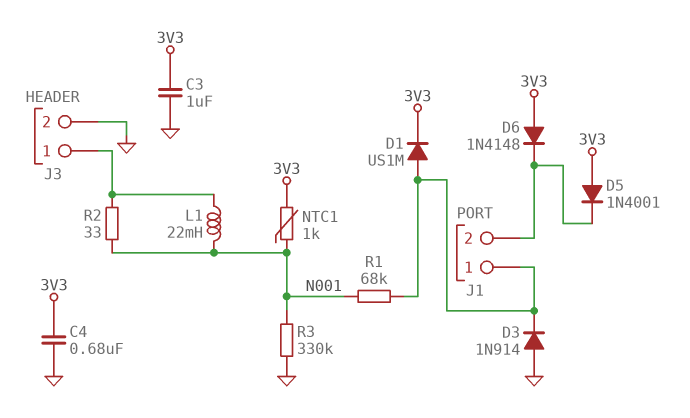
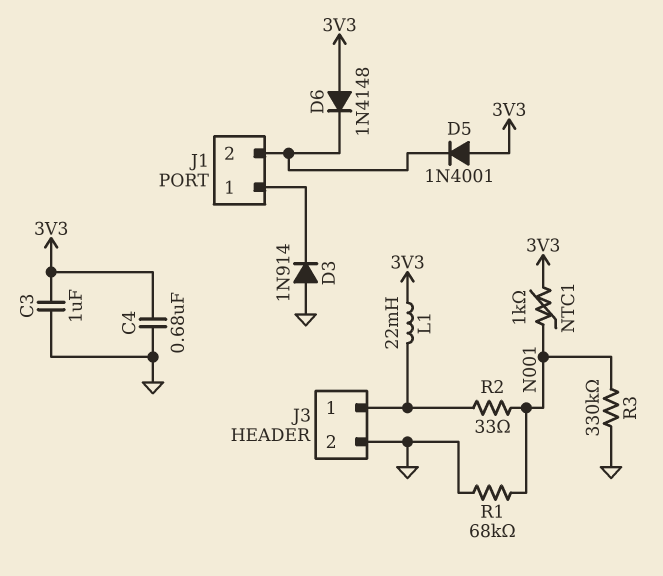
D1: diode US1M (A J1/1, K 3V3) -> none
L1: 22mH (J3/1, N001) -> 22mH (3V3, J3/1)
R1: 68k (J1/1, N001) -> 68k (GND, N001)

